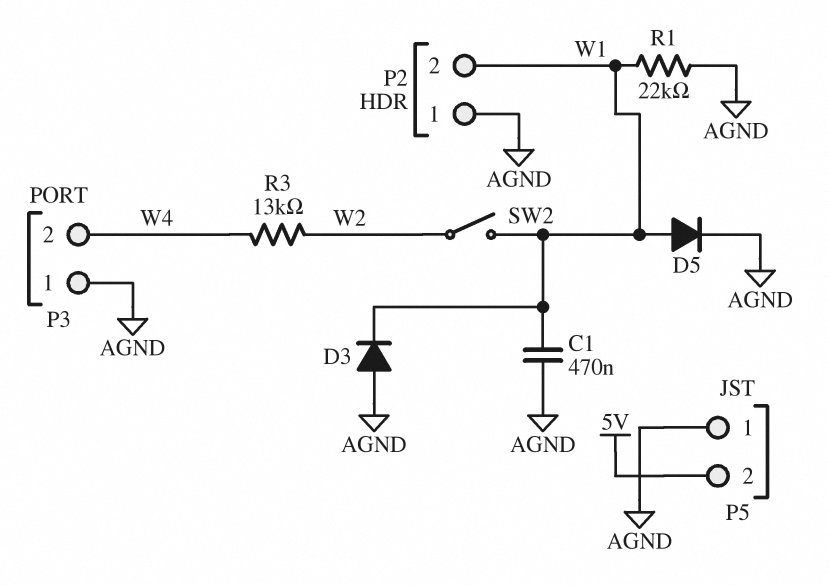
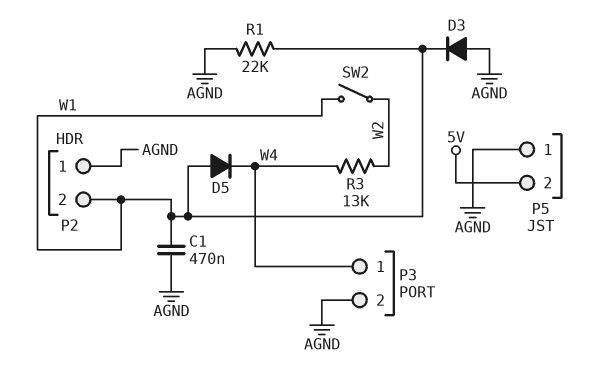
D5: diode (A W1, K AGND) -> diode (A W1, K W4)
P3 pin 1: AGND -> W4
P3 pin 2: W4 -> AGND

